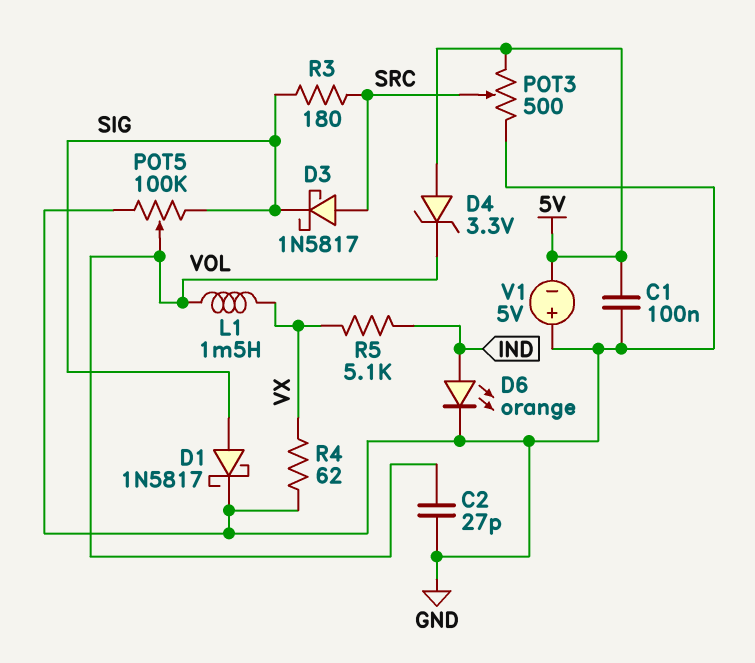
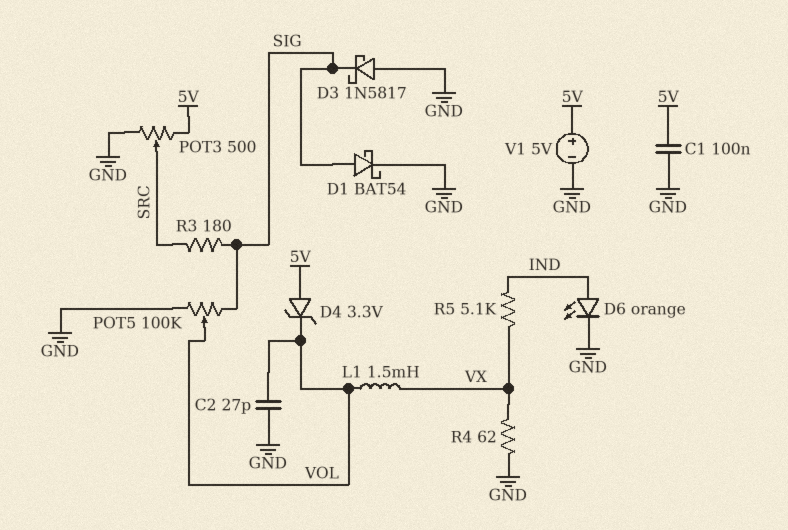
D1: schottky 1N5817 (A SIG, K GND) -> schottky BAT54 (A SIG, K GND)
D3: schottky 1N5817 (A SRC, K SIG) -> schottky 1N5817 (A GND, K SIG)
V1: 5V (plus GND, minus 5V) -> 5V (plus 5V, minus GND)

